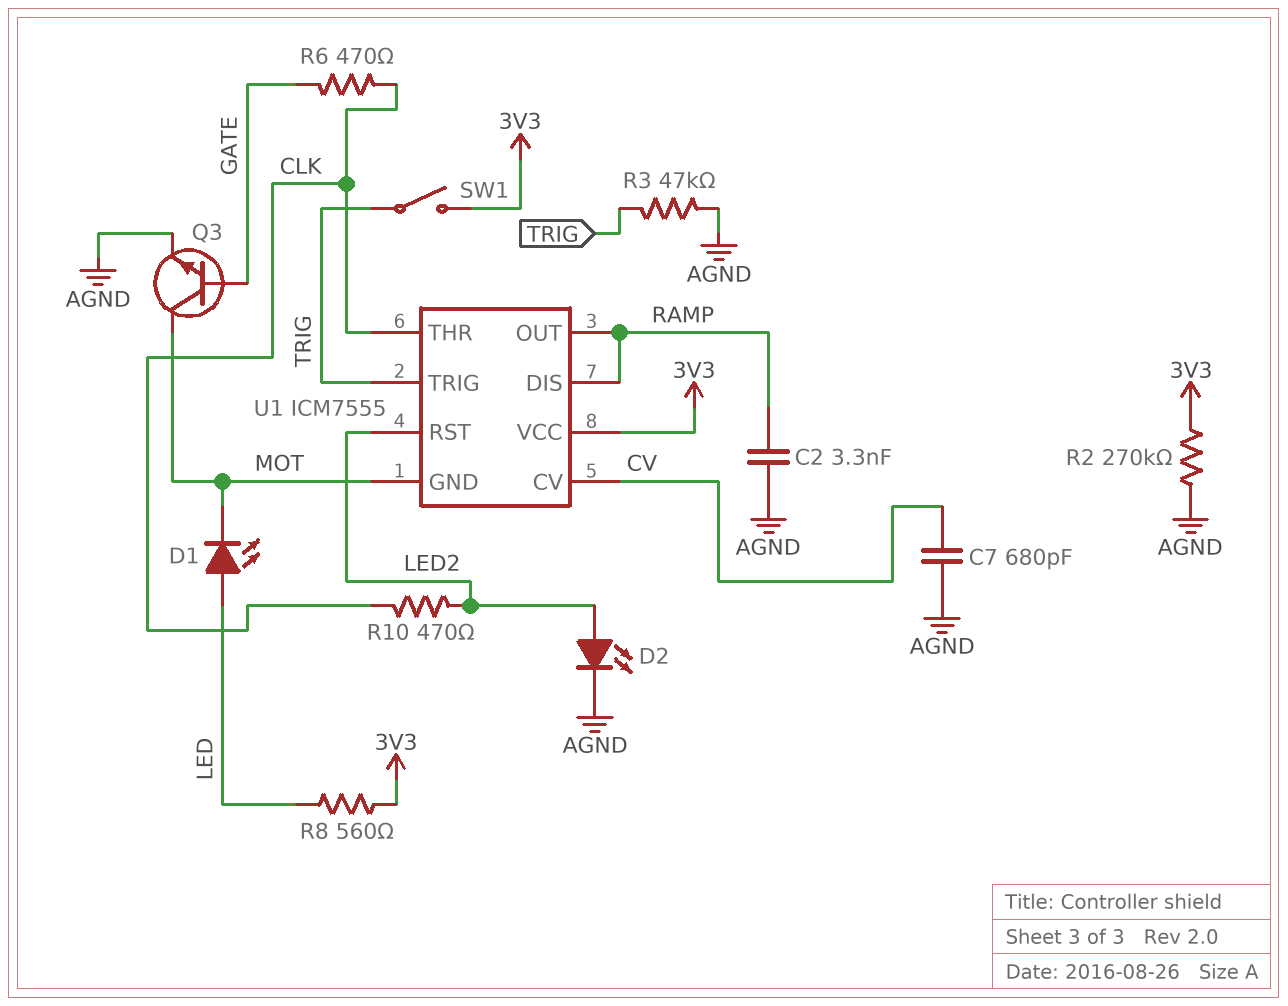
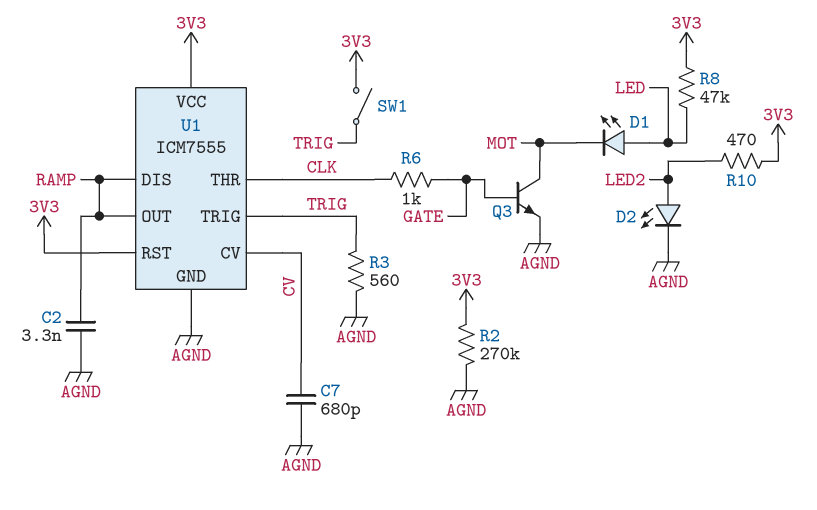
R3: 47k (AGND, TRIG) -> 560 (AGND, TRIG)
R6: 470 (CLK, GATE) -> 1k (CLK, GATE)
R8: 560 (3V3, LED) -> 47k (3V3, LED)
R10: 470 (CLK, LED2) -> 470 (3V3, LED2)
U1 pin GND: MOT -> AGND
U1 pin RST: LED2 -> 3V3

